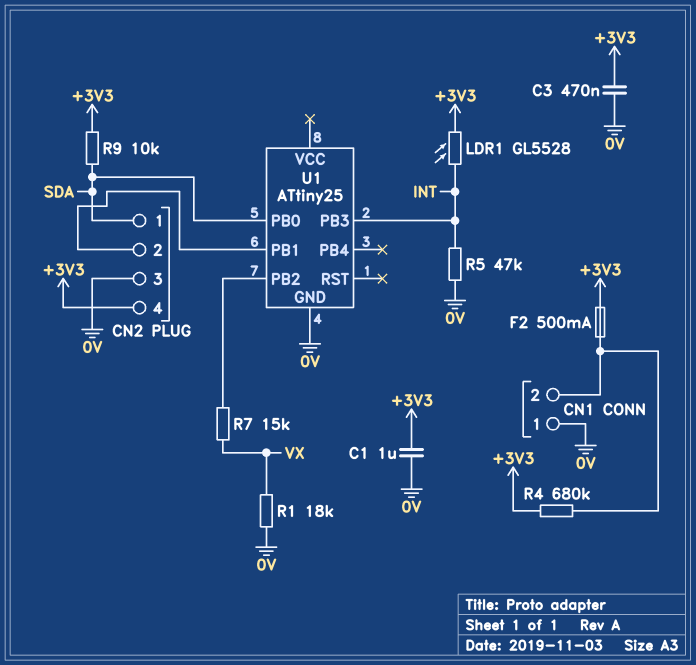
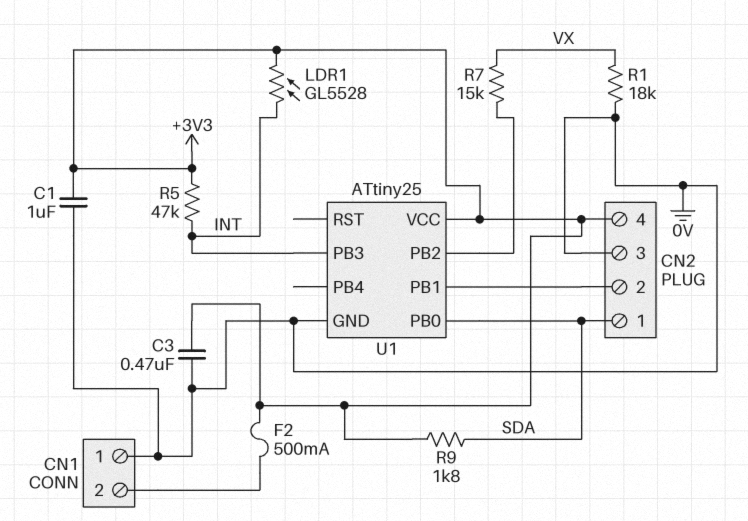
R4: 680k (+3V3, CN1/2) -> none
R5: 47k (0V, INT) -> 47k (+3V3, INT)
R9: 10k (+3V3, SDA) -> 1.8k (+3V3, SDA)
U1 pin VCC: none -> +3V3

